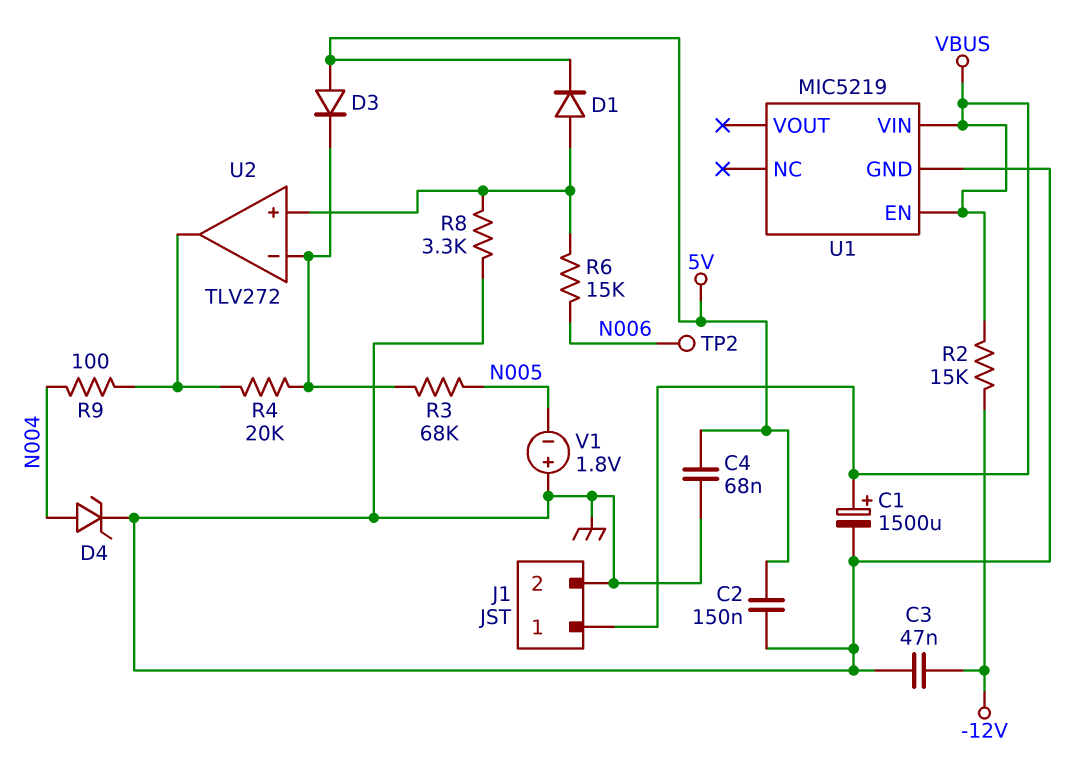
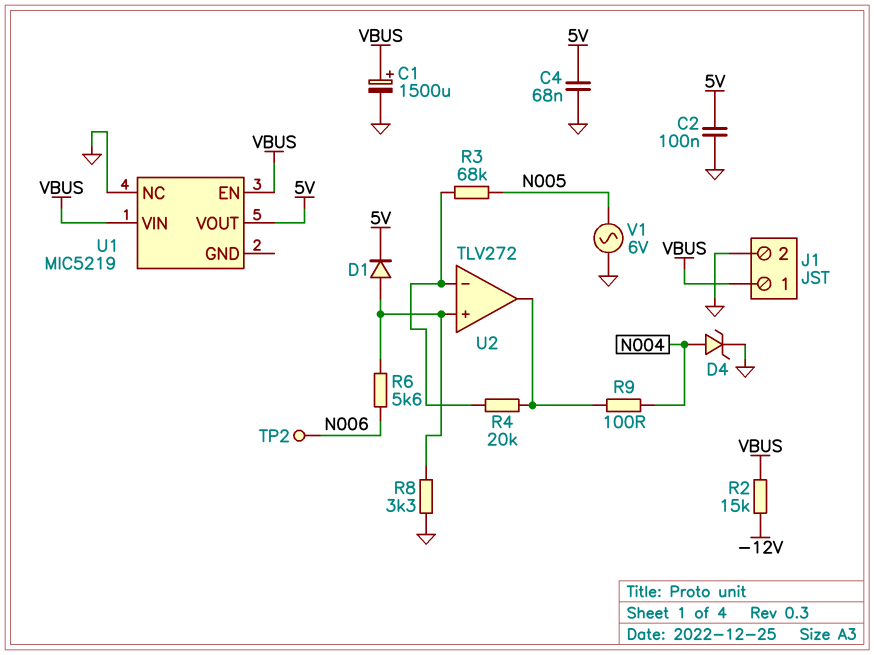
C2: 150nF (5V, GND) -> 100nF (5V, GND)
C3: 47nF (-12V, GND) -> none
D3: diode (A 5V, K U2/in-) -> none
R6: 15k (N006, U2/in+) -> 5.6k (N006, U2/in+)
U1 pin GND: GND -> none
U1 pin NC: none -> GND
U1 pin VOUT: none -> 5V
V1: 1.8V (plus GND, minus N005) -> AC 6V (GND, N005)

